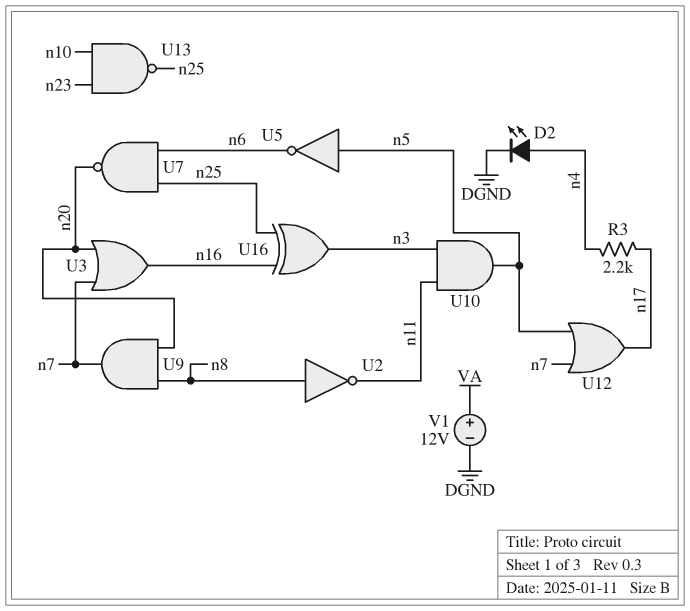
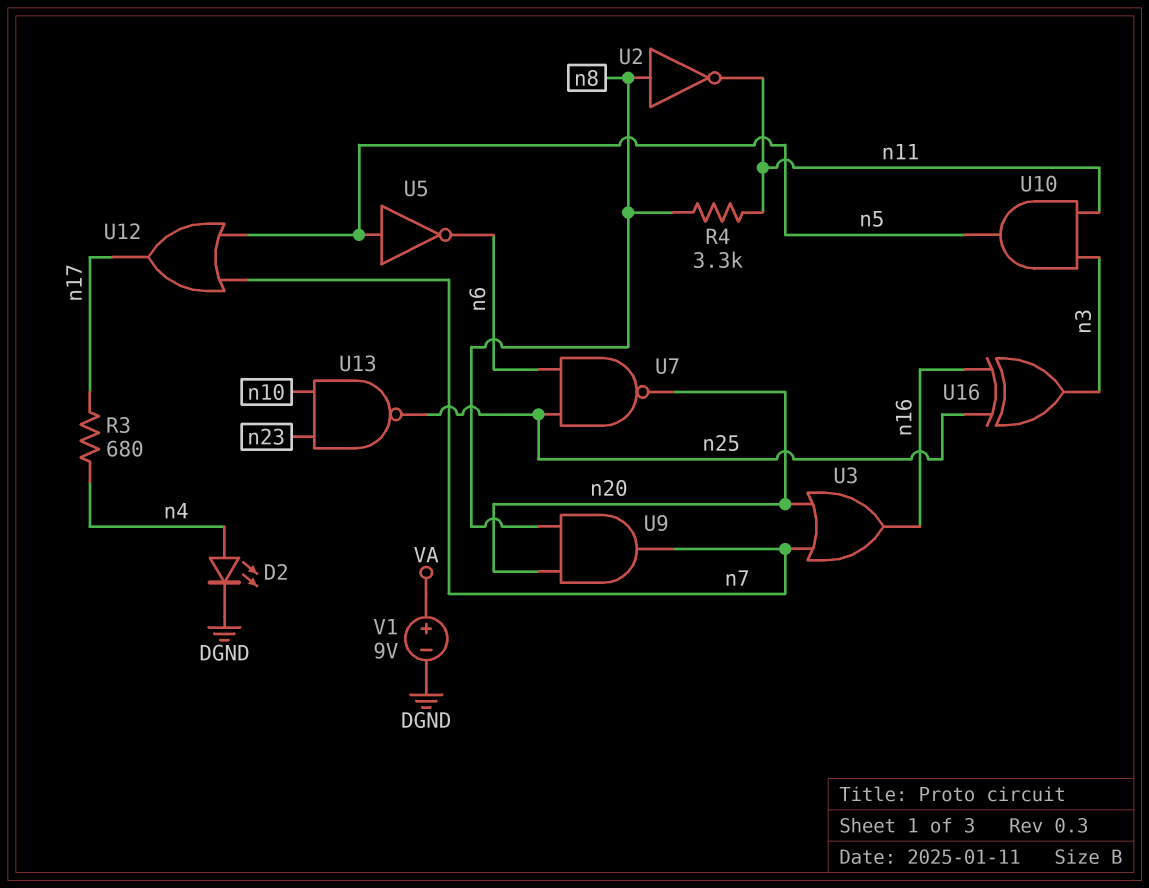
R3: 2.2k (n4, n17) -> 680 (n4, n17)
R4: none -> 3.3k (n8, n11)
V1: 12V (plus VA, minus DGND) -> 9V (plus VA, minus DGND)

